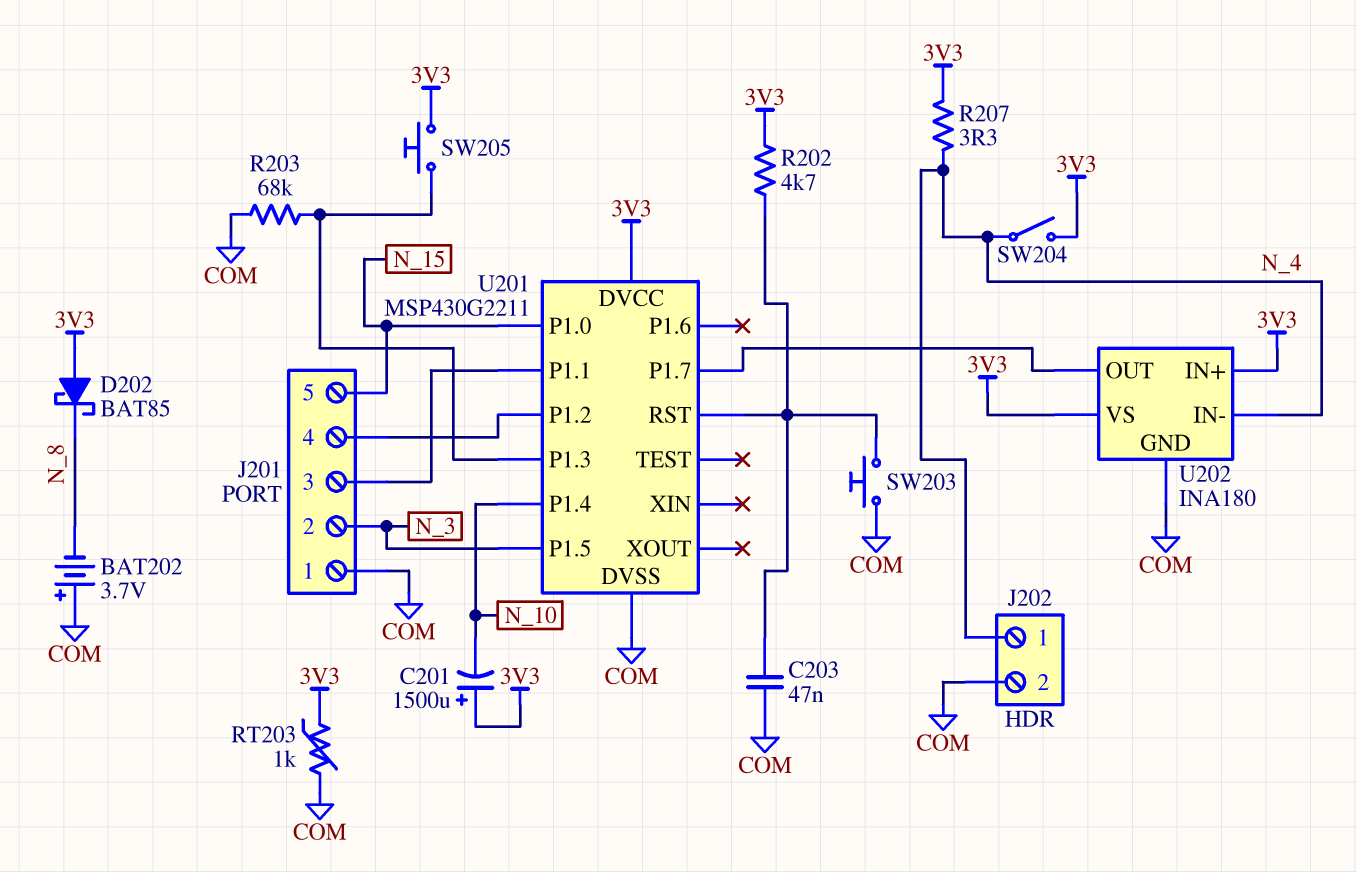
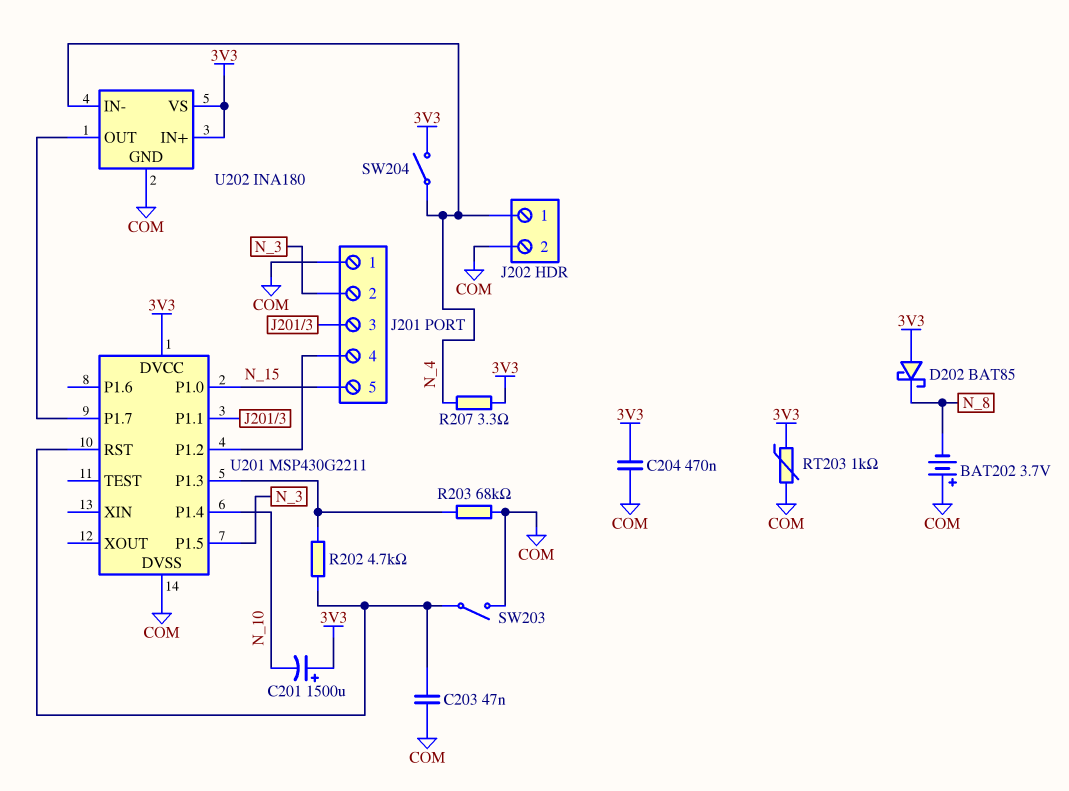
C204: none -> 470nF (3V3, COM)
R202: 4.7k (3V3, U201/RST) -> 4.7k (U201/P1.3, U201/RST)
SW203: button (COM, U201/RST) -> switch (COM, U201/RST)
SW205: button (3V3, U201/P1.3) -> none

